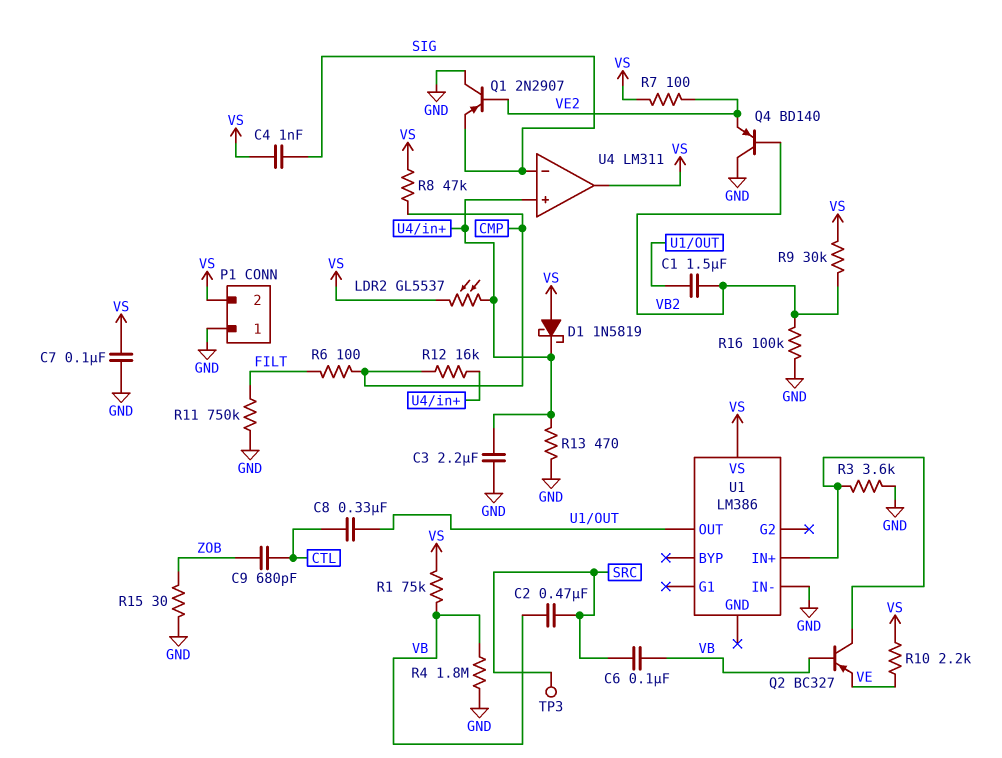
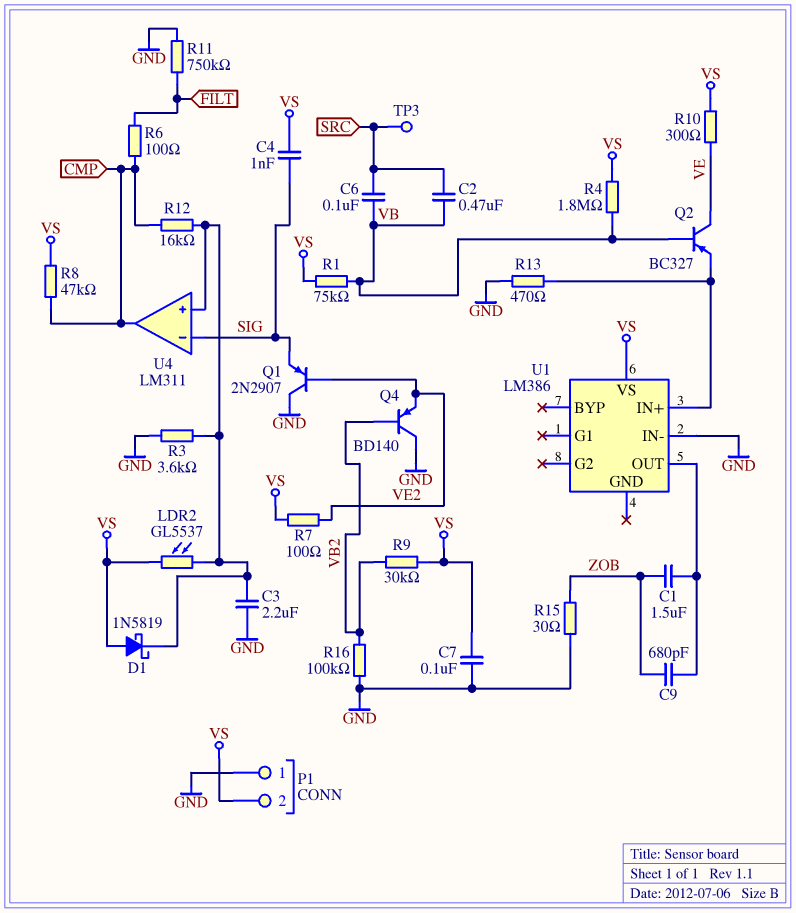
C1: 1.5uF (U1/OUT, VB2) -> 1.5uF (U1/OUT, ZOB)
C8: 330nF (CTL, U1/OUT) -> none
C9: 680pF (CTL, ZOB) -> 680pF (U1/OUT, ZOB)
Q2: PNP BC327 (B VB, C U1/IN+, E VE) -> PNP BC327 (B VB, C VE, E U1/IN+)
R3: 3.6k (GND, U1/IN+) -> 3.6k (GND, U4/in+)
R4: 1.8M (GND, VB) -> 1.8M (VB, VS)
R10: 2.2k (VE, VS) -> 300 (VE, VS)
R13: 470 (GND, U4/in+) -> 470 (GND, U1/IN+)
U4 pin out: VS -> CMP

